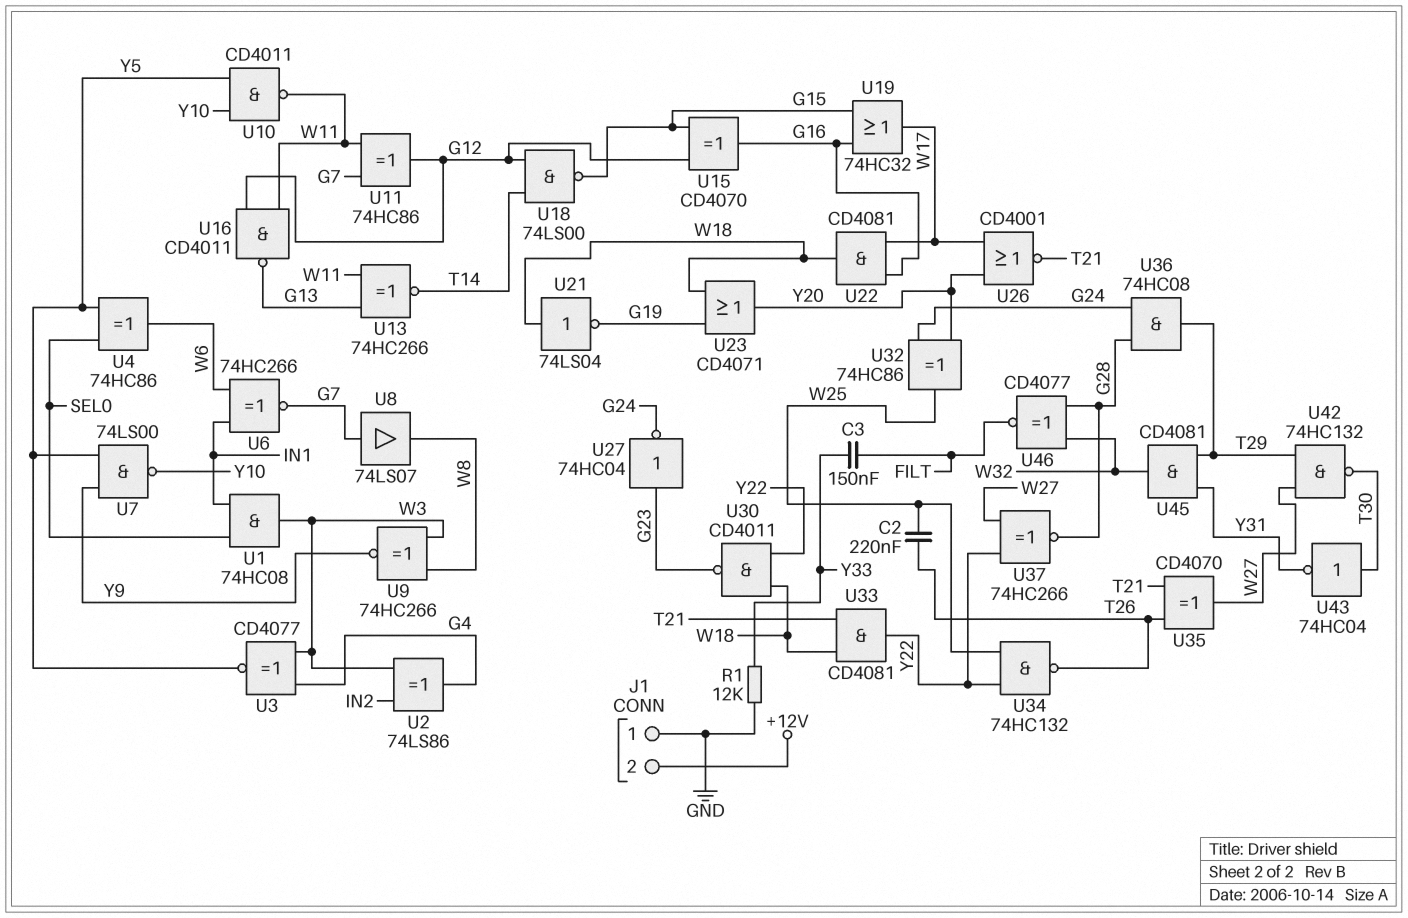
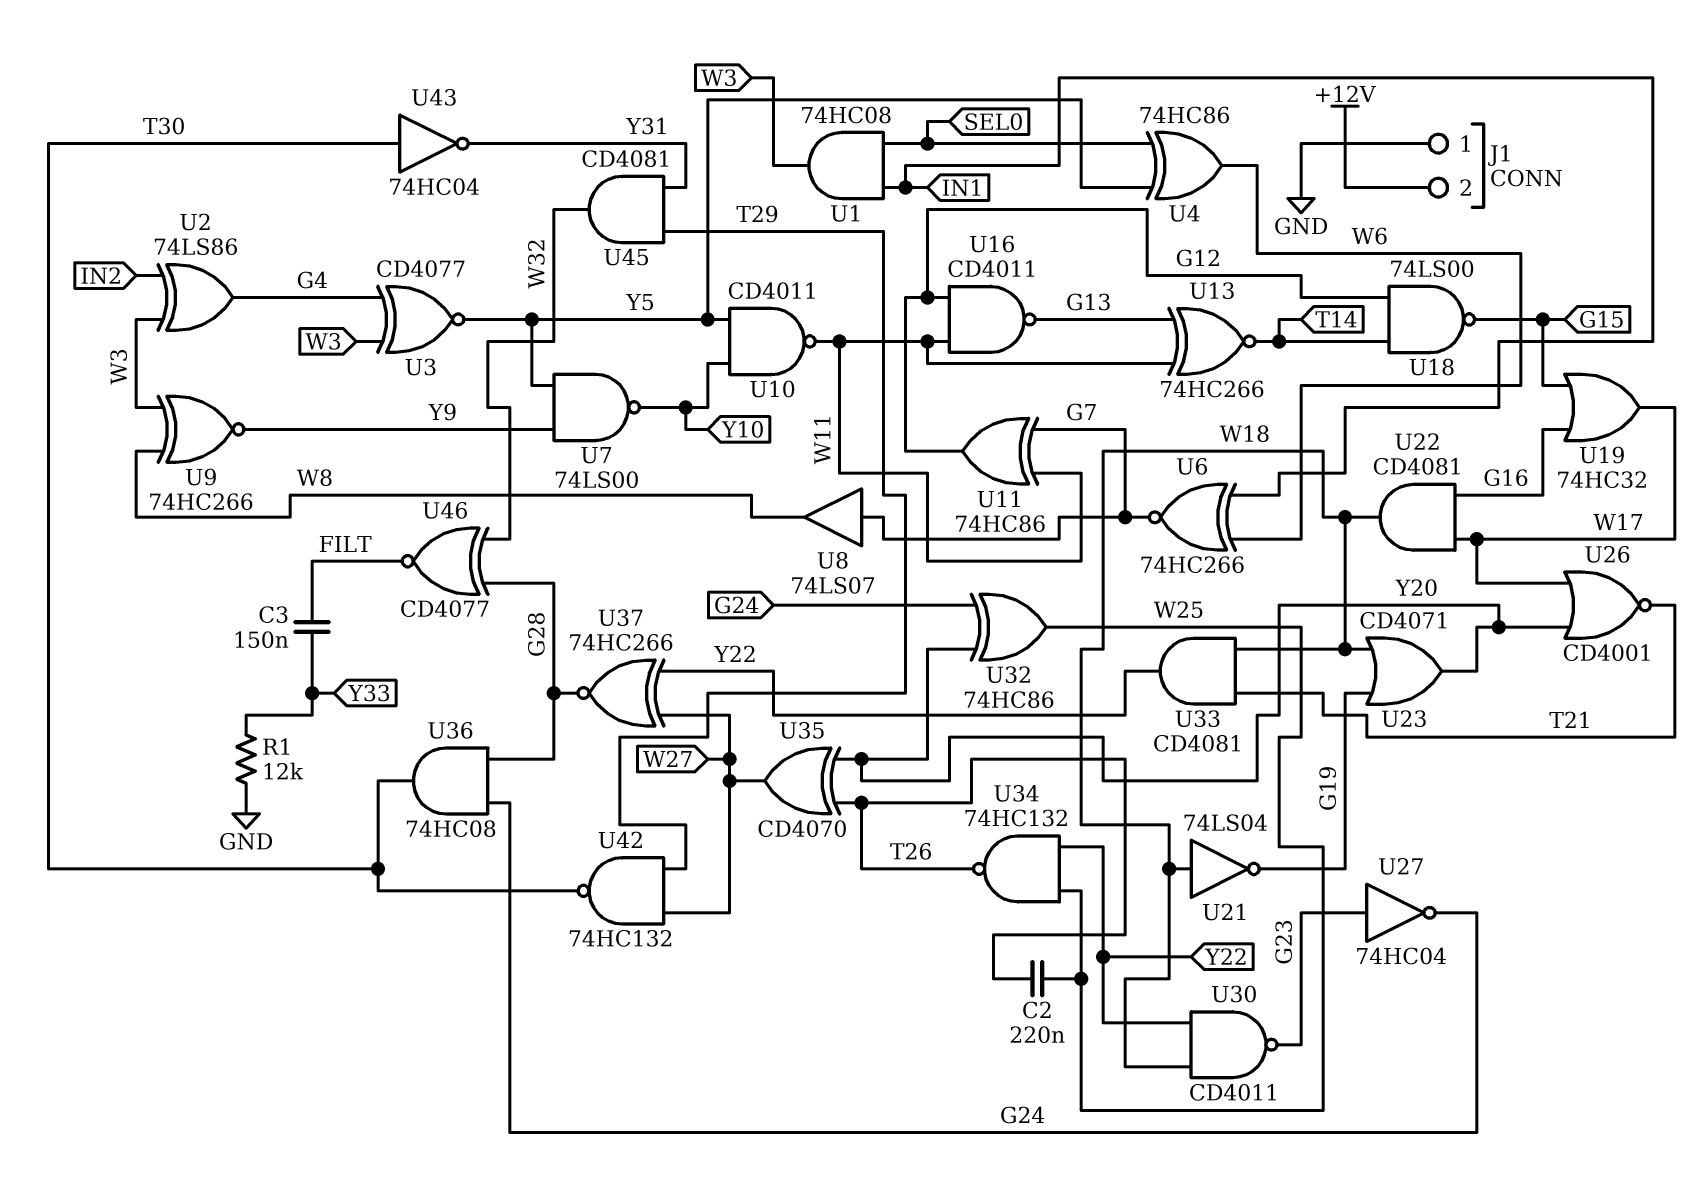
U15: XOR CD4070 (in G12, in G15, out G16) -> none
U35: XOR CD4070 (in T21, in T26, out W27) -> XOR CD4070 (in T26, in Y20, out W27)
U36: AND 74HC08 (in G24, in G28, out T29) -> AND 74HC08 (in G24, in G28, out T30)

